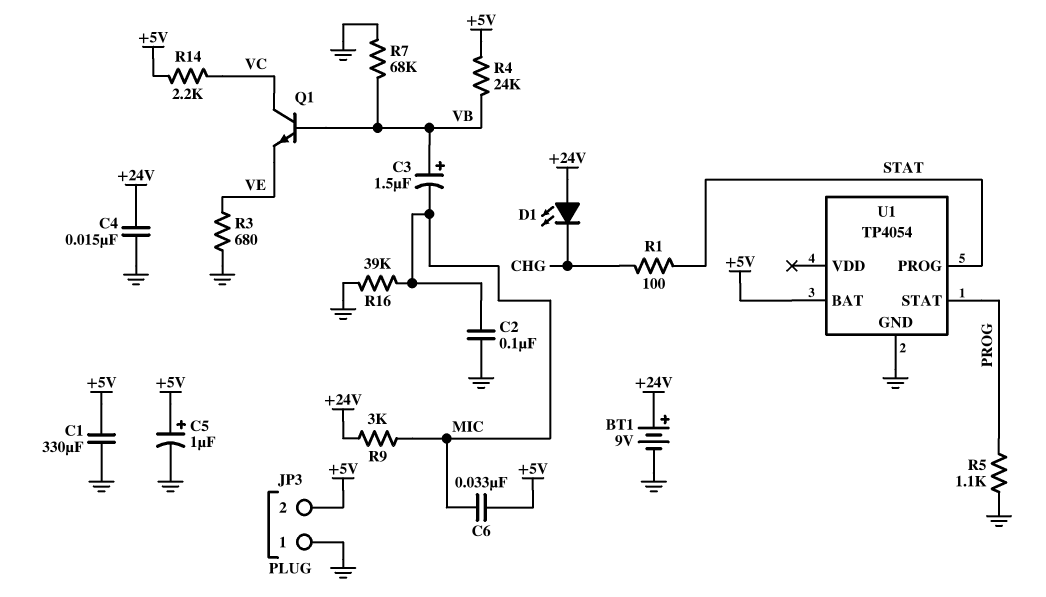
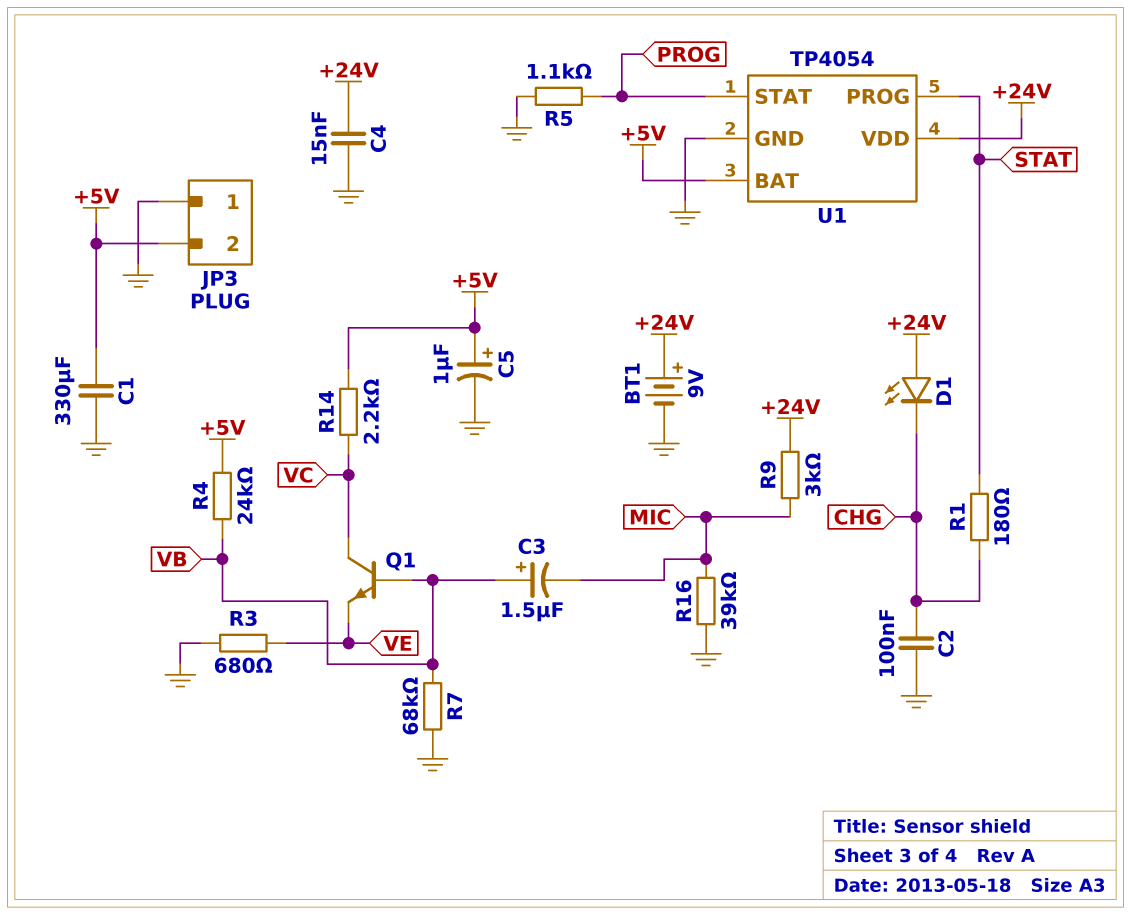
C2: 100nF (GND, MIC) -> 100nF (CHG, GND)
C6: 33nF (+5V, MIC) -> none
R1: 100 (CHG, STAT) -> 180 (CHG, STAT)
U1 pin VDD: none -> +24V

